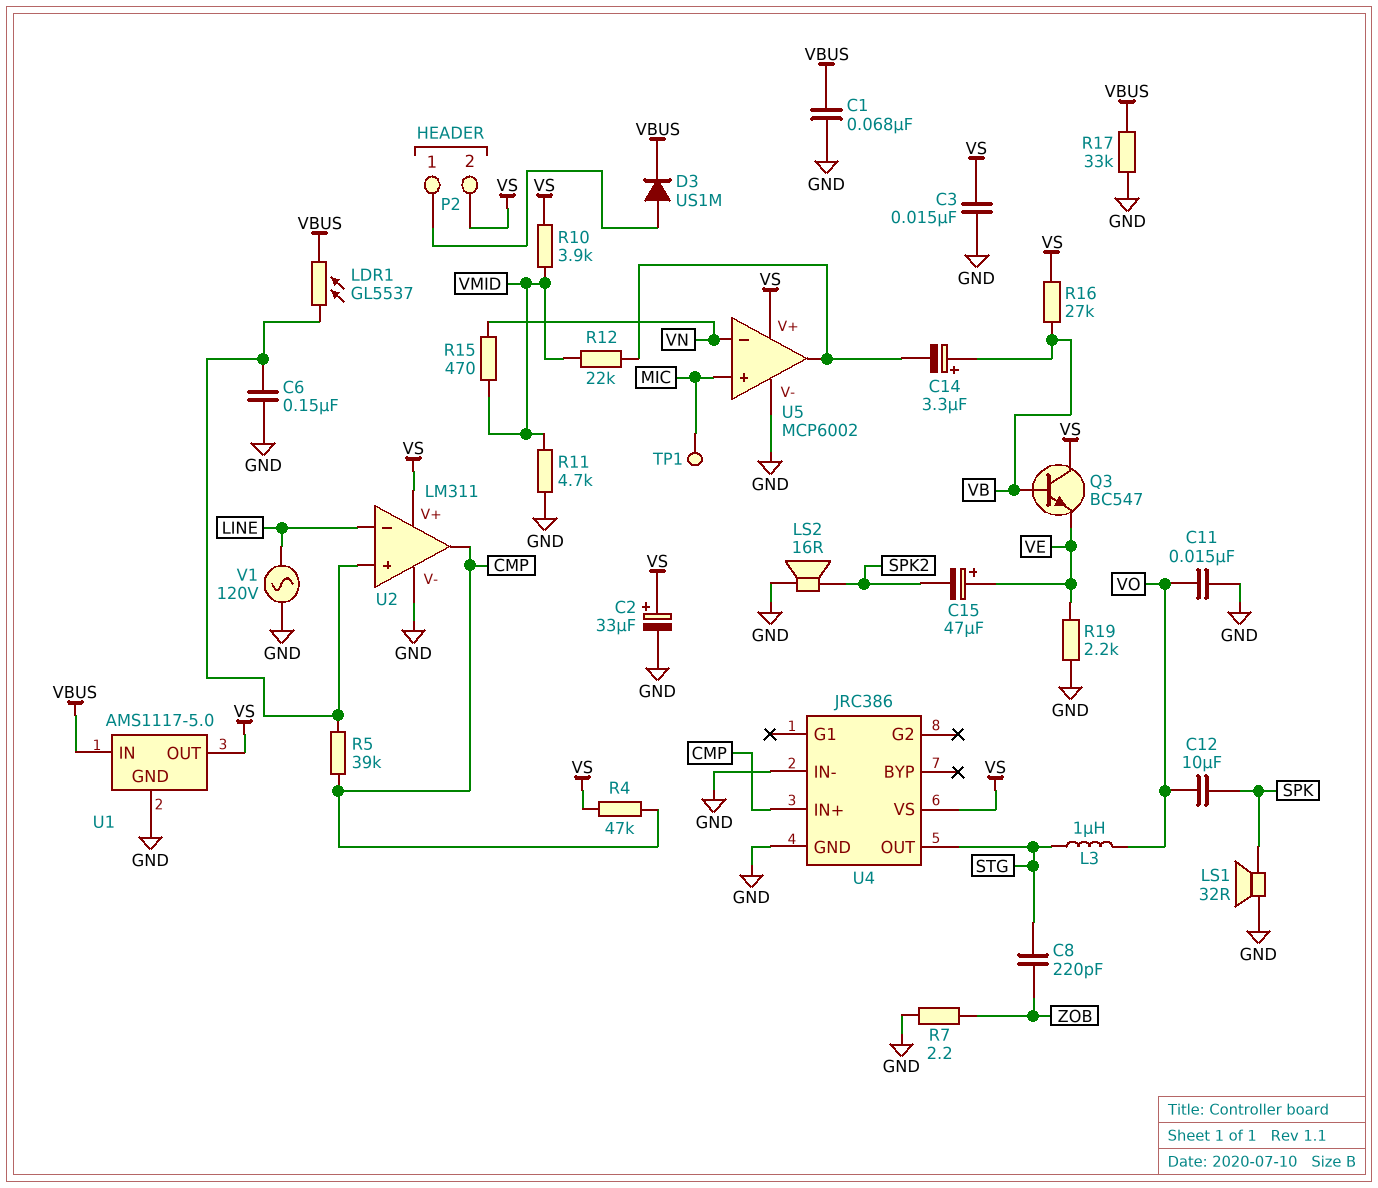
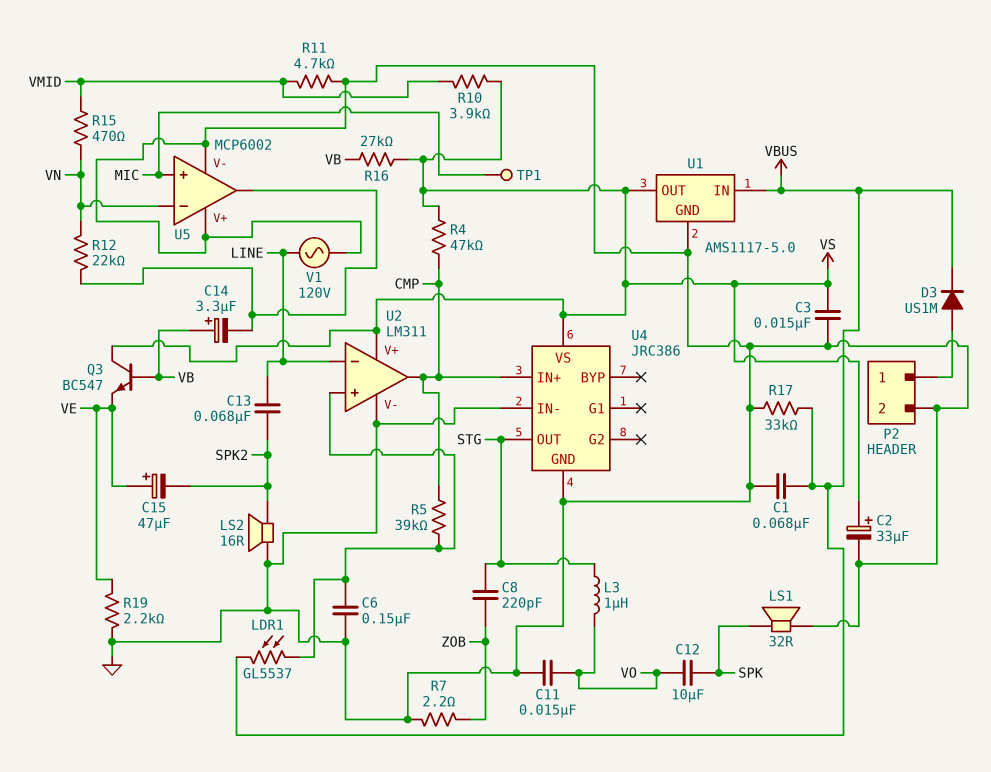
C13: none -> 68nF (LINE, SPK2)
P2 pin 2: VS -> GND
R12: 22k (U5/out, VMID) -> 22k (U5/out, VN)
U5 pin V+: VS -> GND

